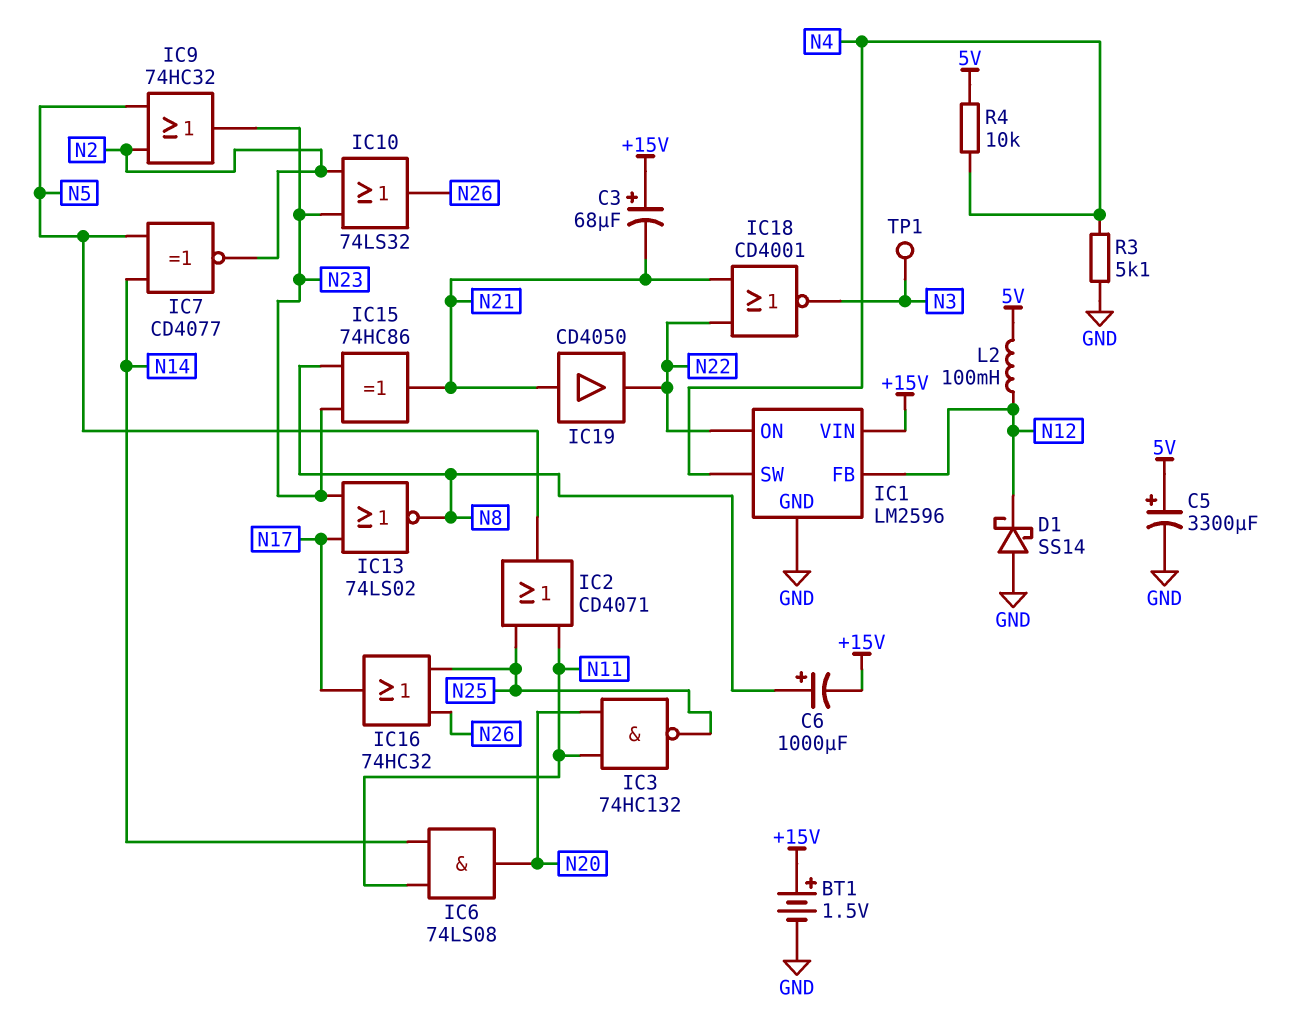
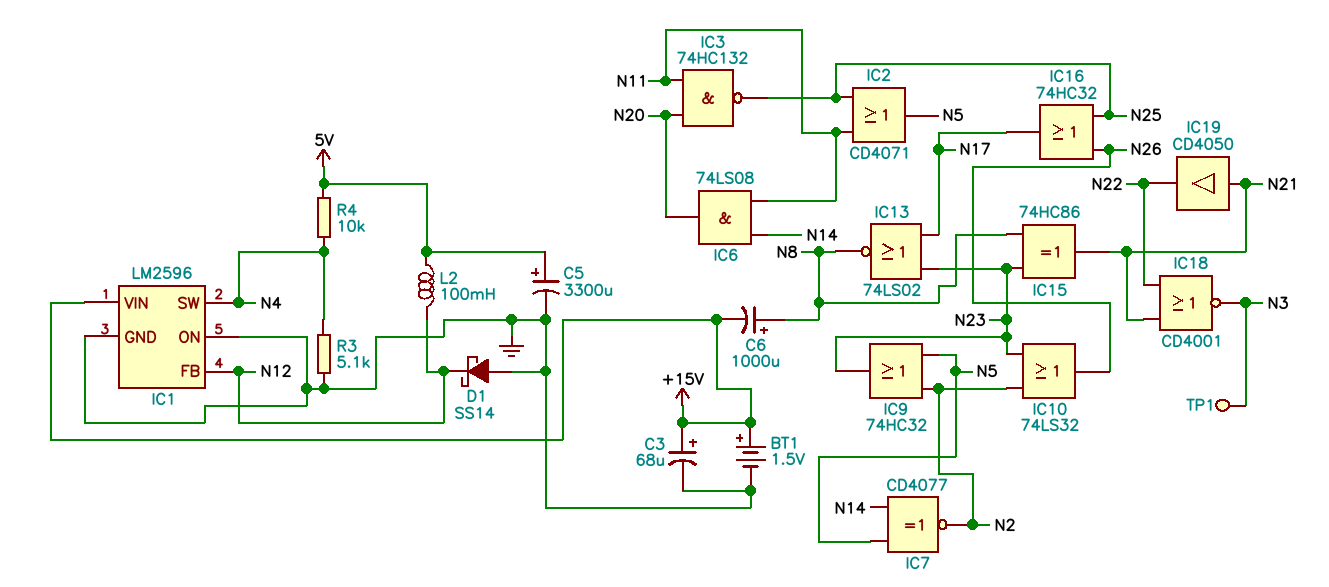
C3: 68uF (plus +15V, minus N21) -> 68uF (plus +15V, minus GND)
IC1 pin ON: N22 -> GND

